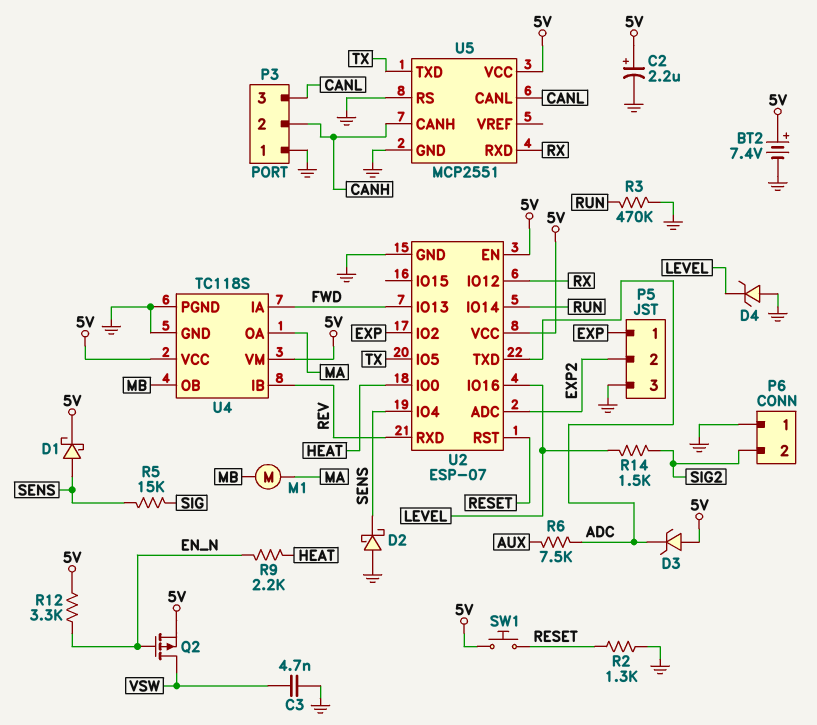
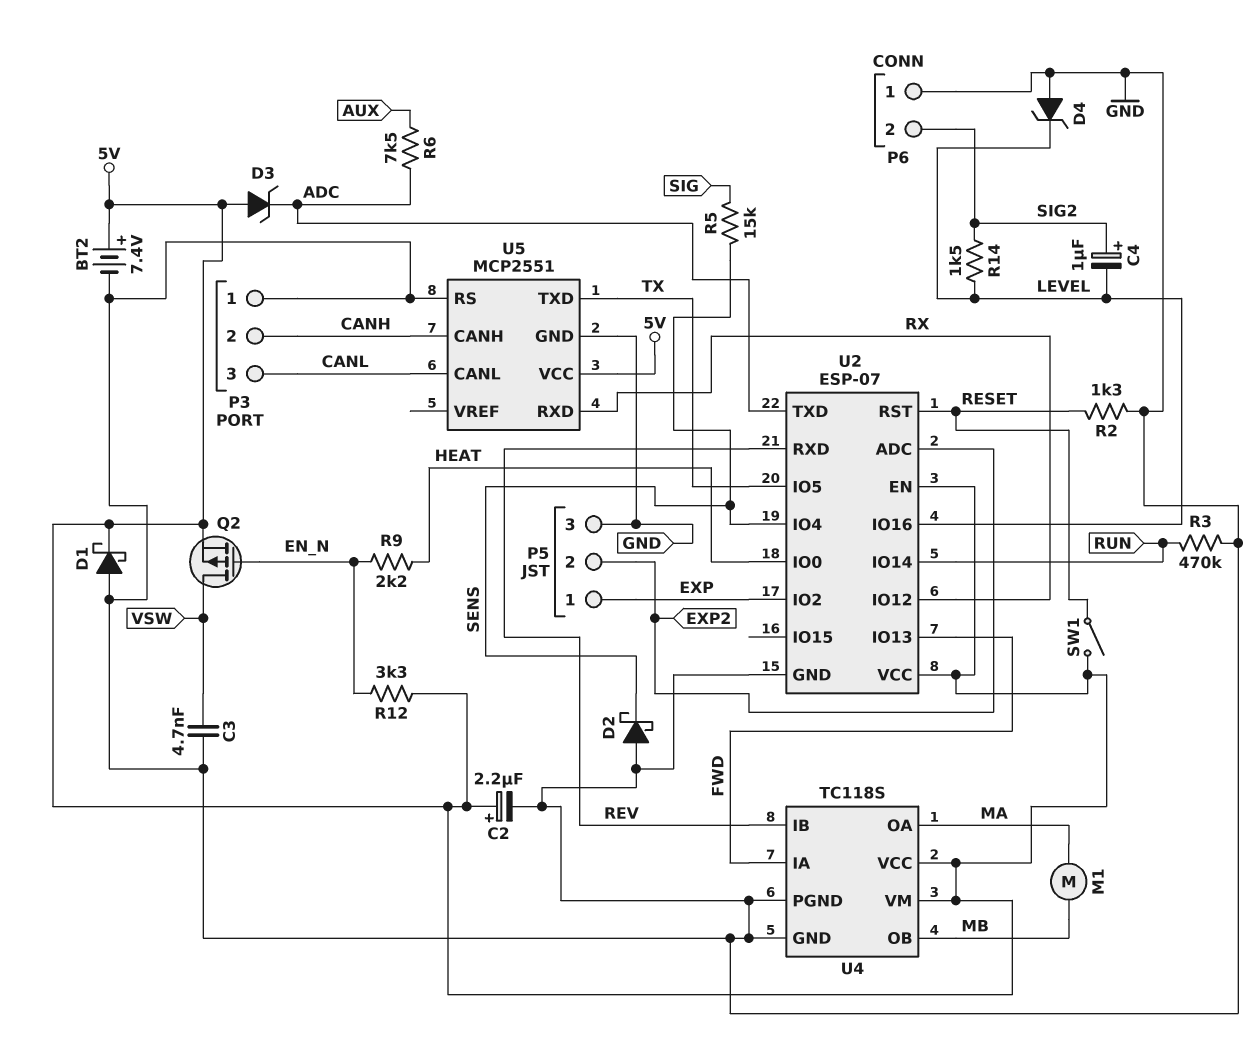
C4: none -> 1uF (plus SIG2, minus LEVEL)
D1: schottky (A SENS, K 5V) -> schottky (A GND, K 5V)
SW1: button (5V, RESET) -> switch (5V, RESET)

